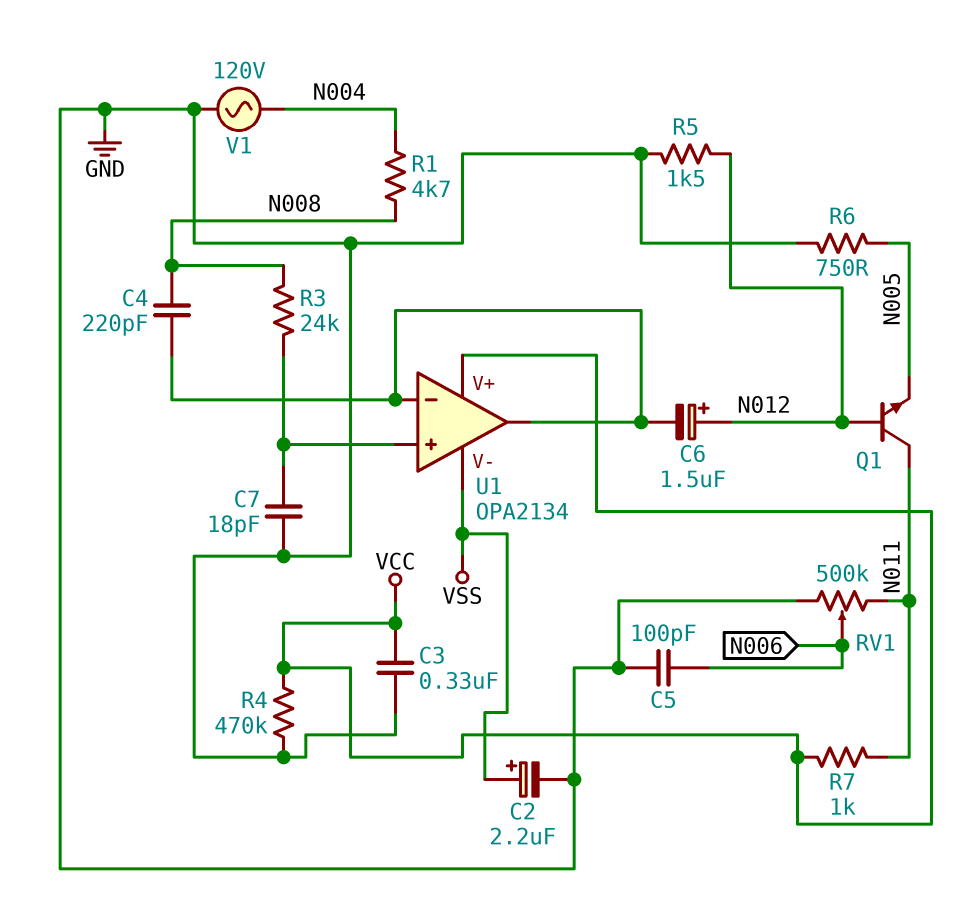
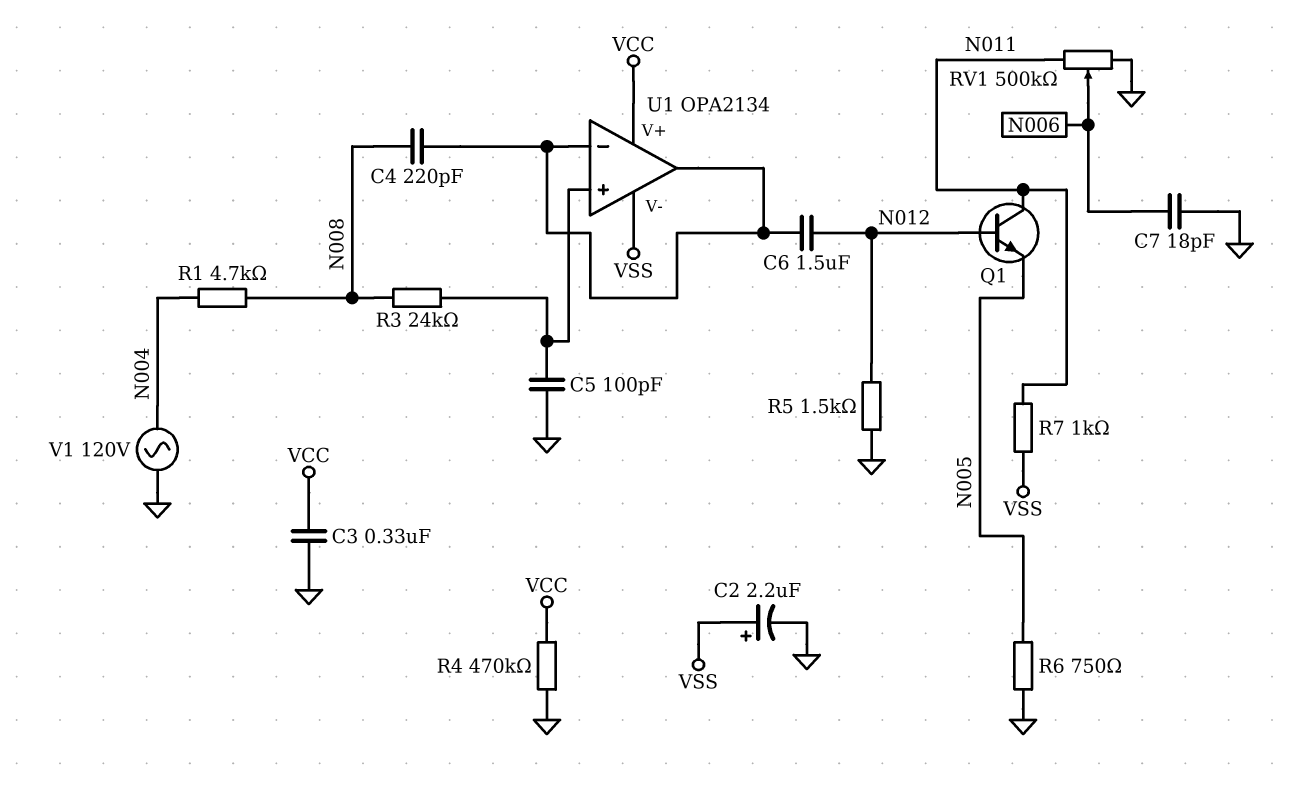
C5: 100pF (GND, N006) -> 100pF (GND, U1/in+)
C6: 1.5uF (plus N012, minus U1/in-) -> 1.5uF (N012, U1/in-)
C7: 18pF (GND, U1/in+) -> 18pF (GND, N006)
R7: 1k (N011, VCC) -> 1k (N011, VSS)

